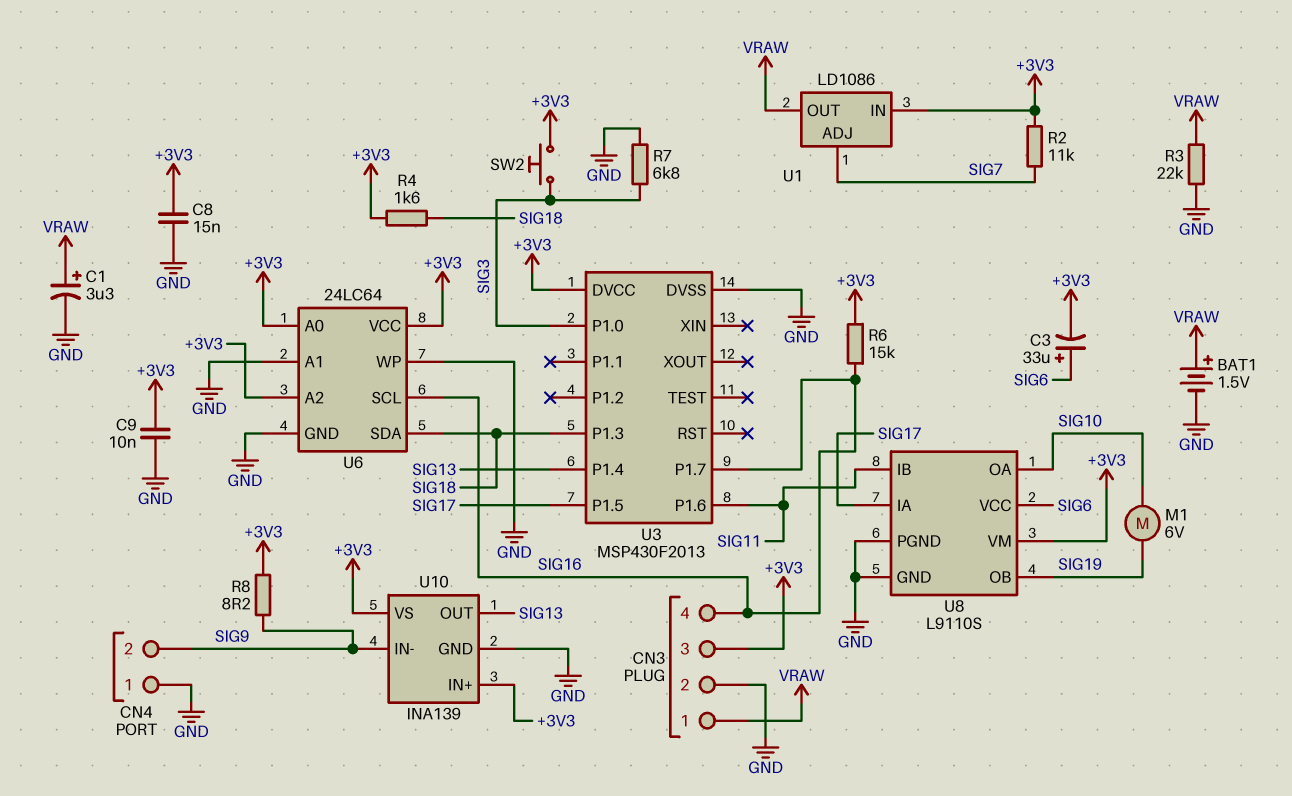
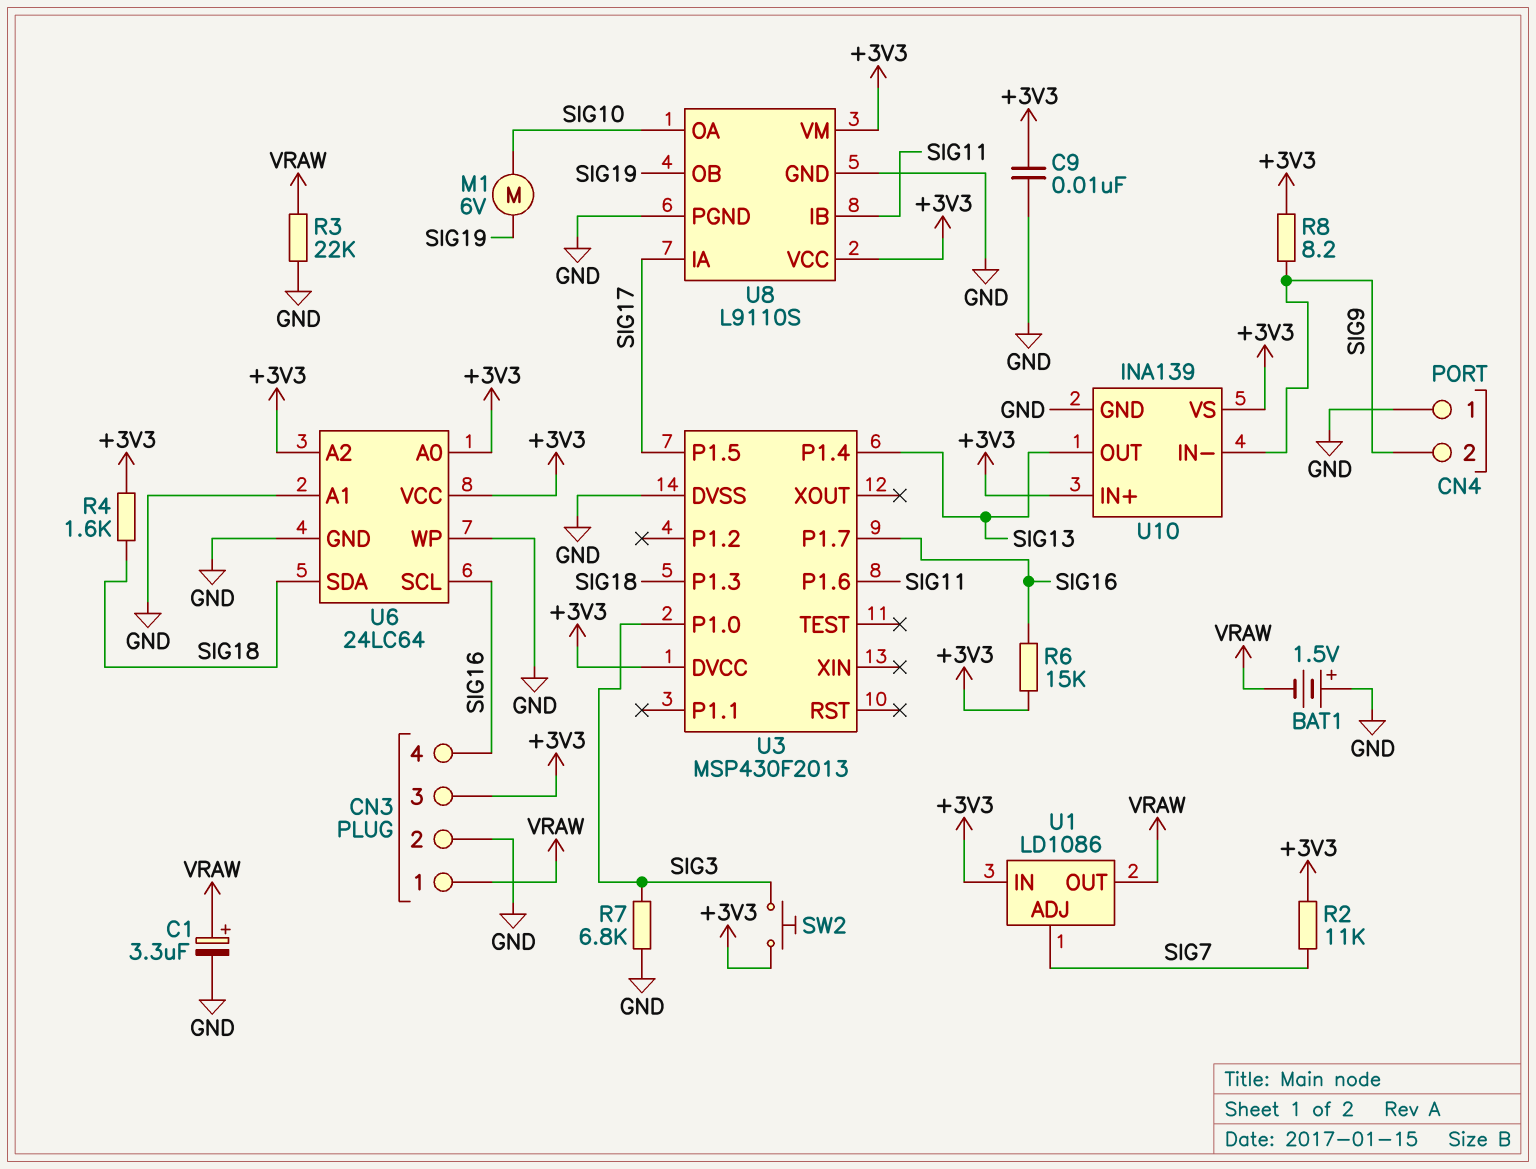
BAT1: 1.5V (plus VRAW, minus GND) -> 1.5V (plus GND, minus VRAW)
C3: 33uF (plus SIG6, minus +3V3) -> none
C8: 15nF (+3V3, GND) -> none
U8 pin VCC: SIG6 -> +3V3

